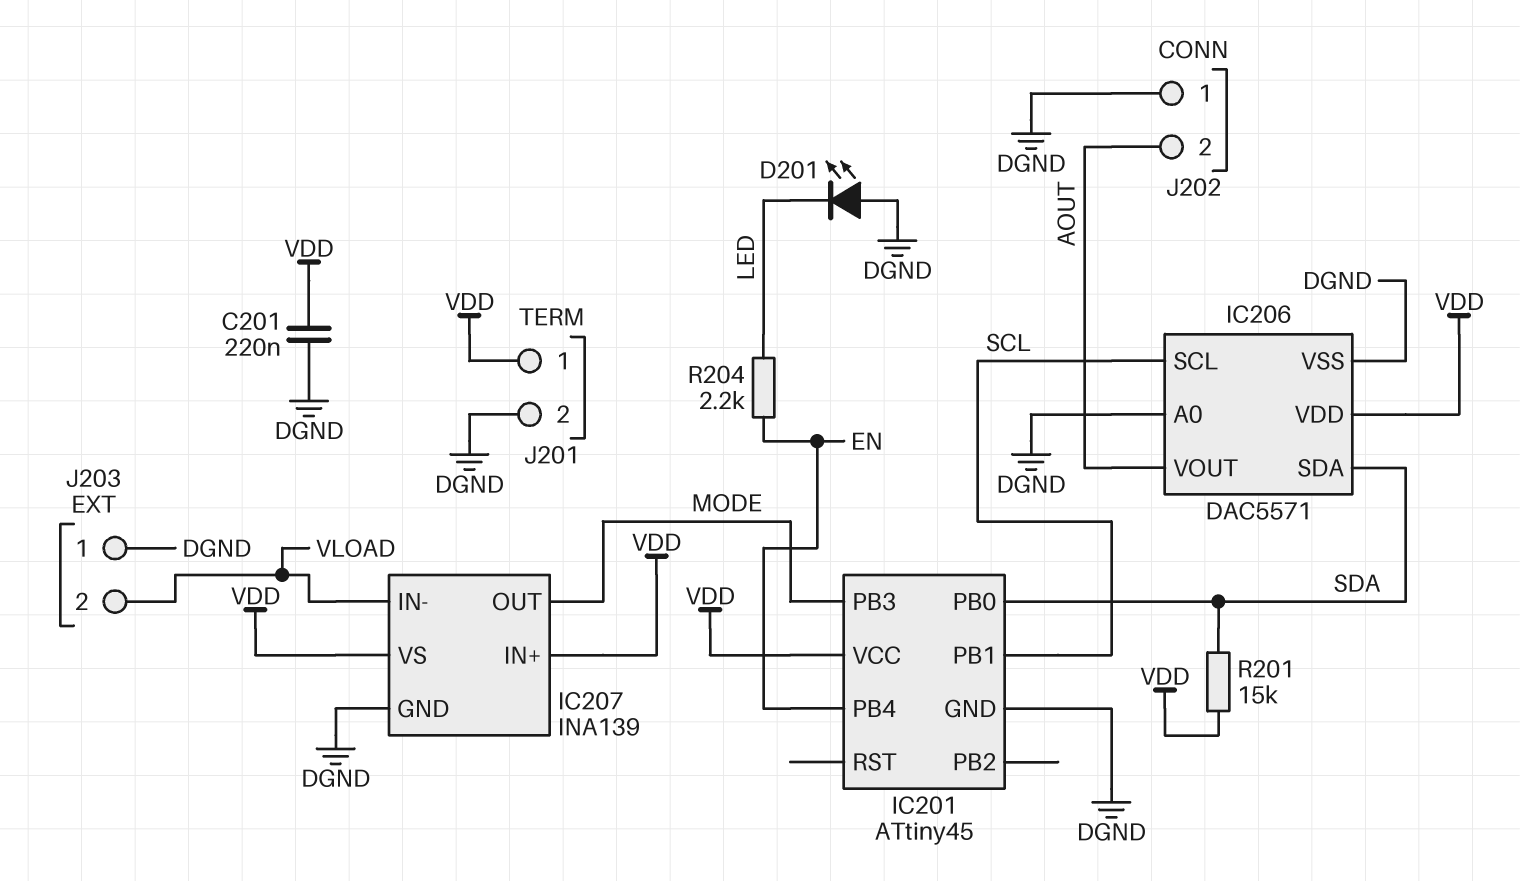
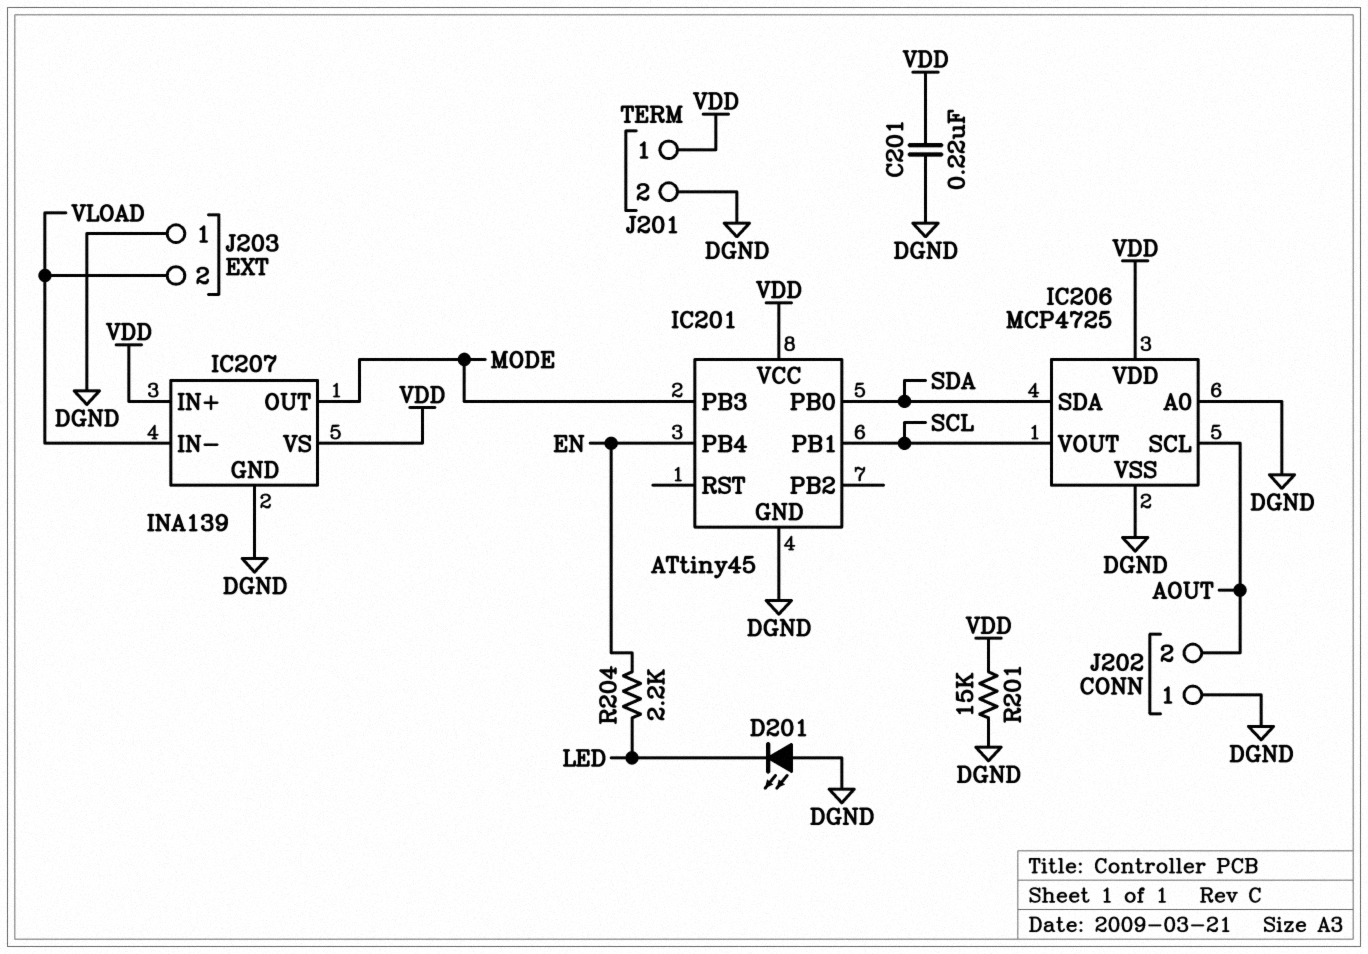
IC206: DAC5571 -> MCP4725
IC206 pin SCL: SCL -> AOUT
IC206 pin VOUT: AOUT -> SCL
R201: 15k (SDA, VDD) -> 15k (DGND, VDD)

